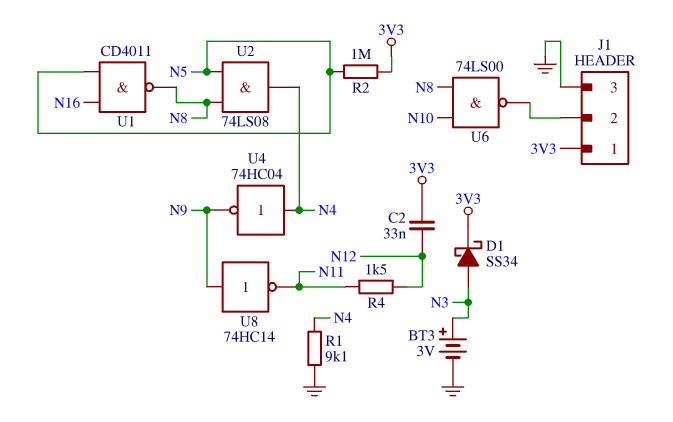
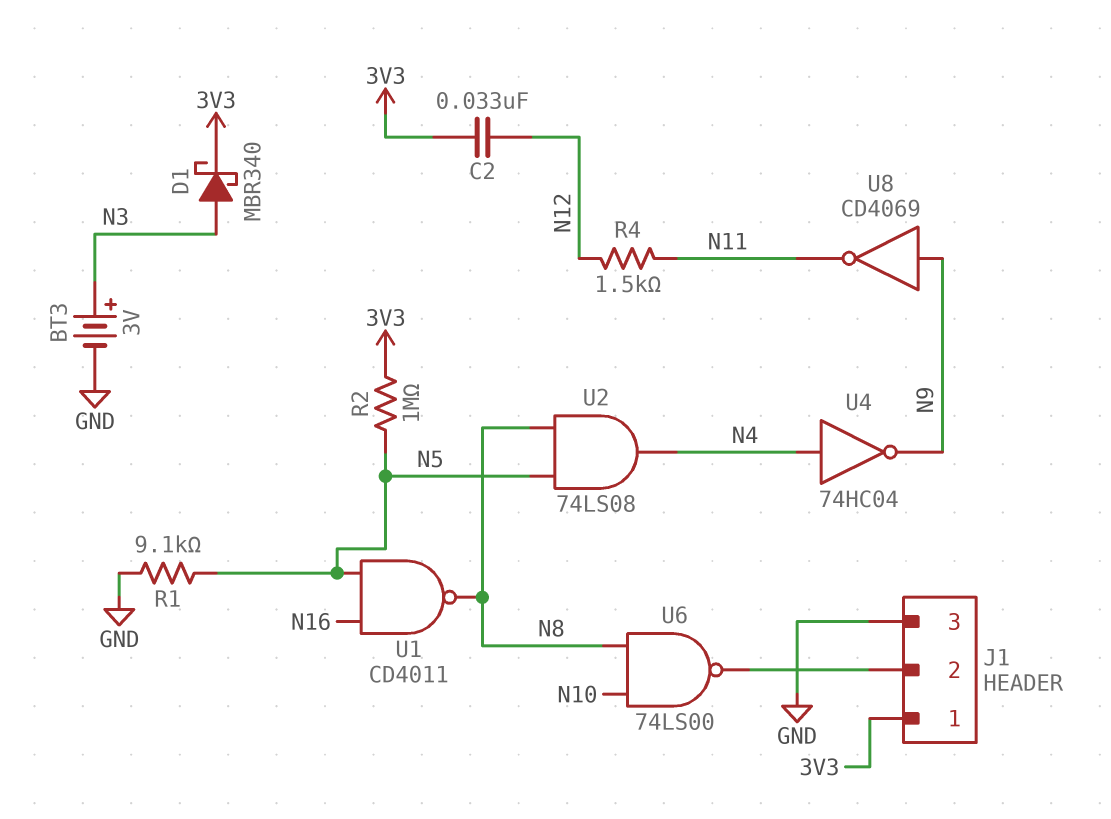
D1: schottky SS34 (A N3, K 3V3) -> schottky MBR340 (A N3, K 3V3)
R1: 9.1k (GND, N4) -> 9.1k (GND, N5)
U8: NOT 74HC14 (in N9, out N11) -> NOT CD4069 (in N9, out N11)

